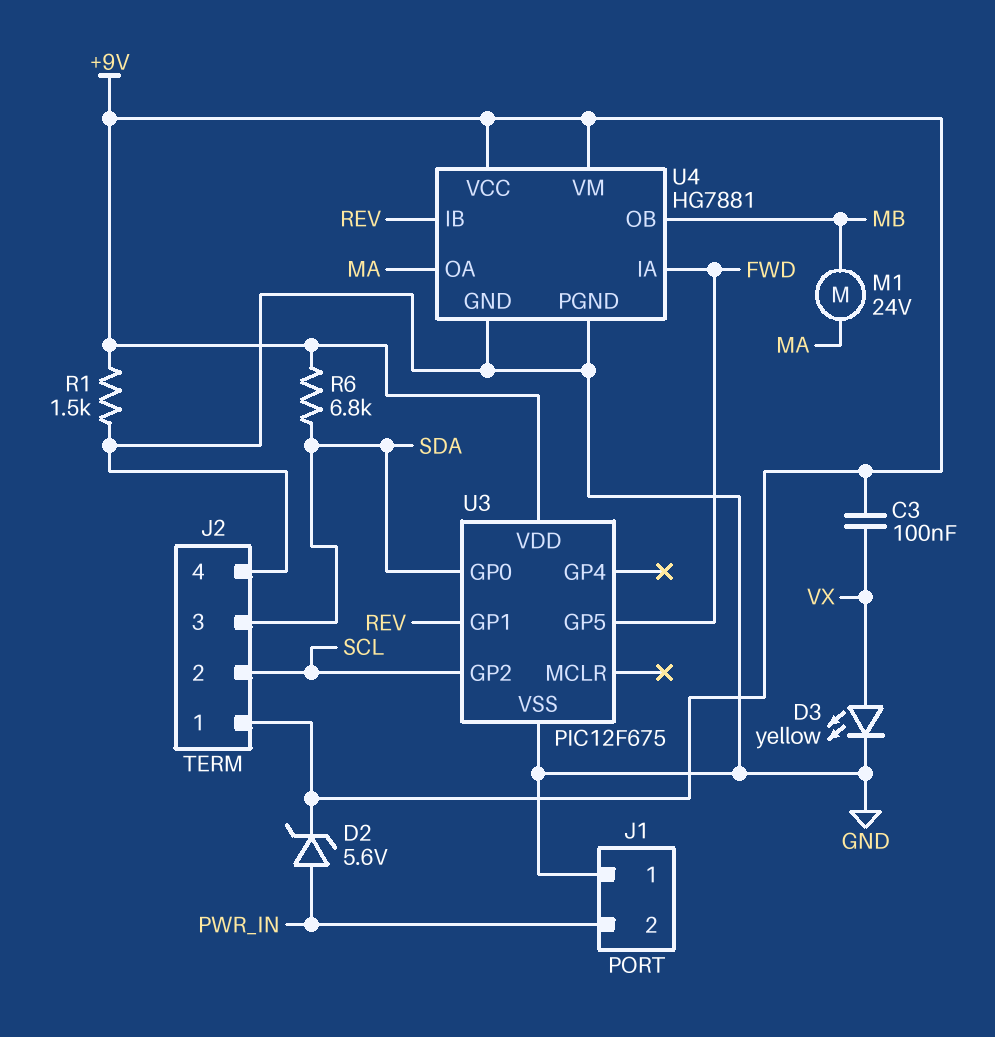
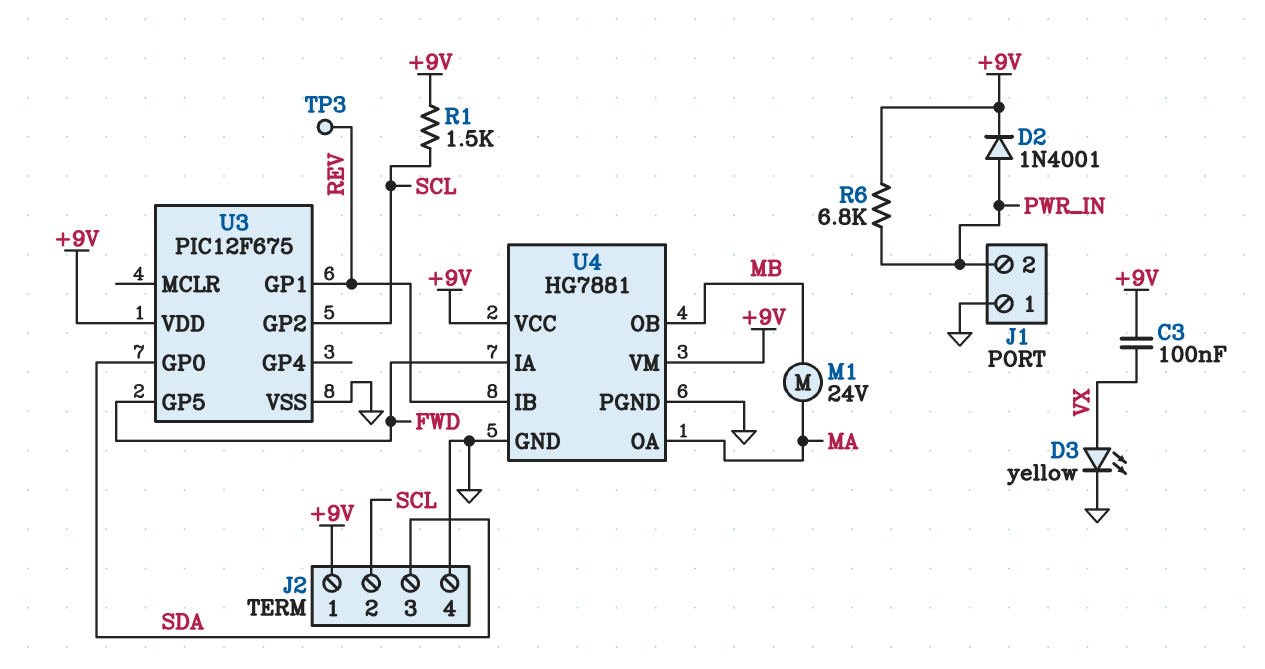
D2: zener 5.6V (A PWR_IN, K +9V) -> diode 1N4001 (A PWR_IN, K +9V)
R1: 1.5k (+9V, GND) -> 1.5k (+9V, SCL)
R6: 6.8k (+9V, SDA) -> 6.8k (+9V, PWR_IN)
TP3: none -> test point (REV)

